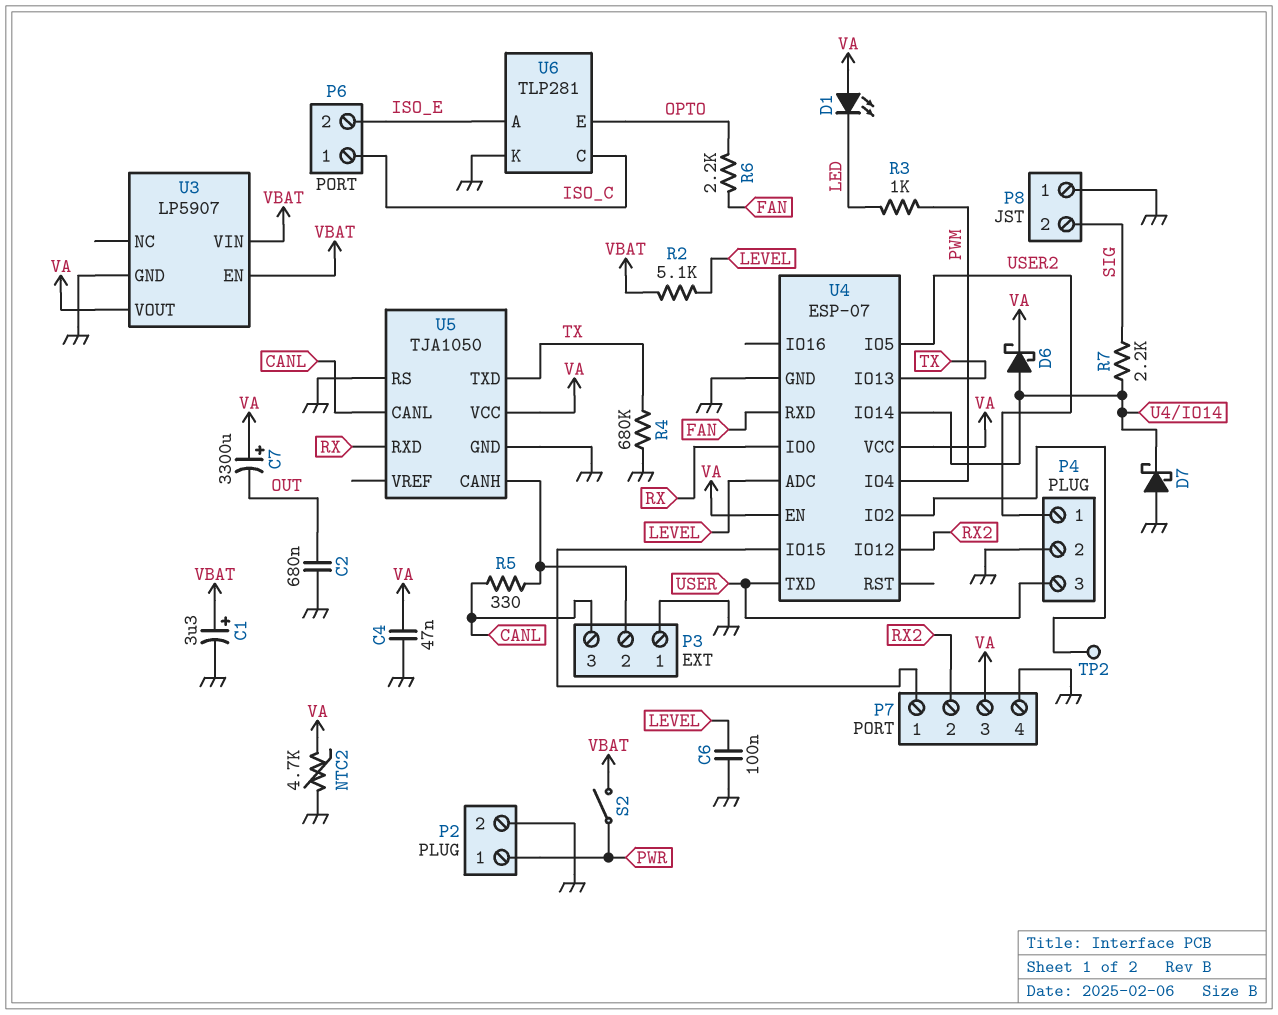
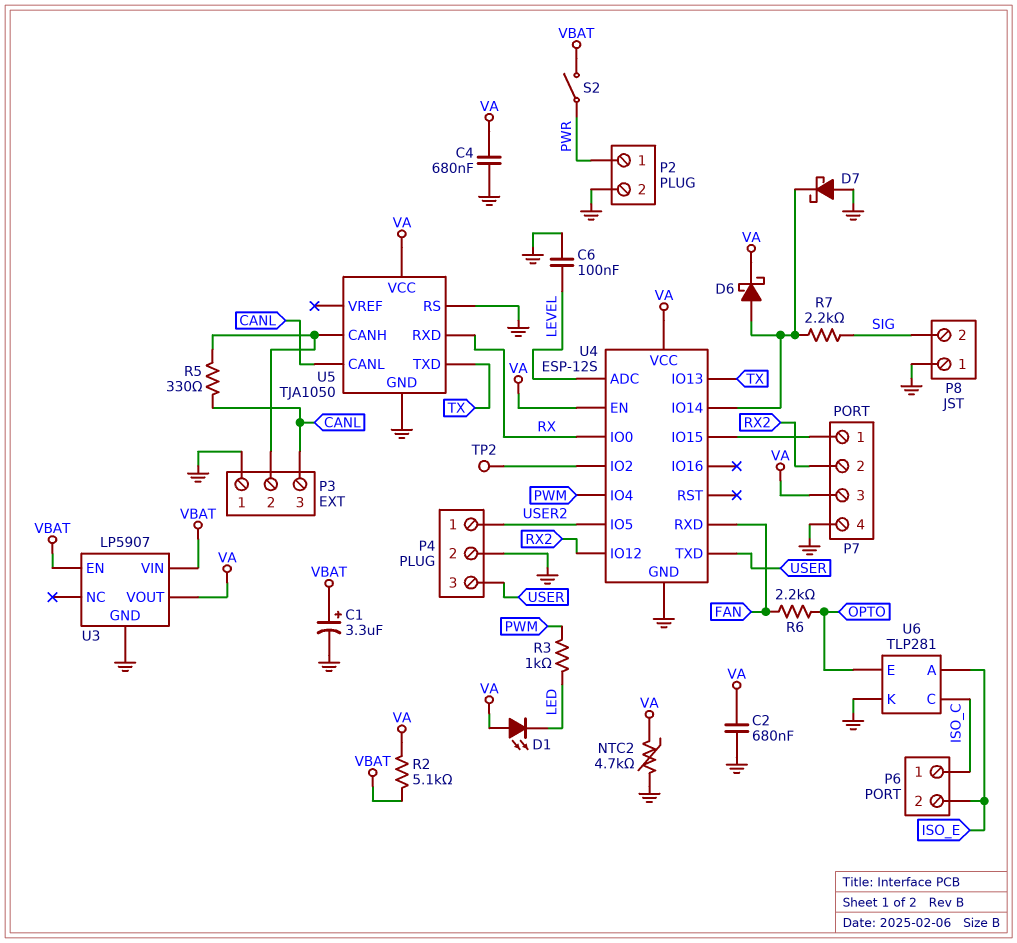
C2: 680nF (GND, OUT) -> 680nF (GND, VA)
C4: 47nF (GND, VA) -> 680nF (GND, VA)
C7: 3300uF (plus VA, minus OUT) -> none
R2: 5.1k (LEVEL, VBAT) -> 5.1k (VA, VBAT)
R4: 680k (GND, TX) -> none
U4: ESP-07 -> ESP-12S

